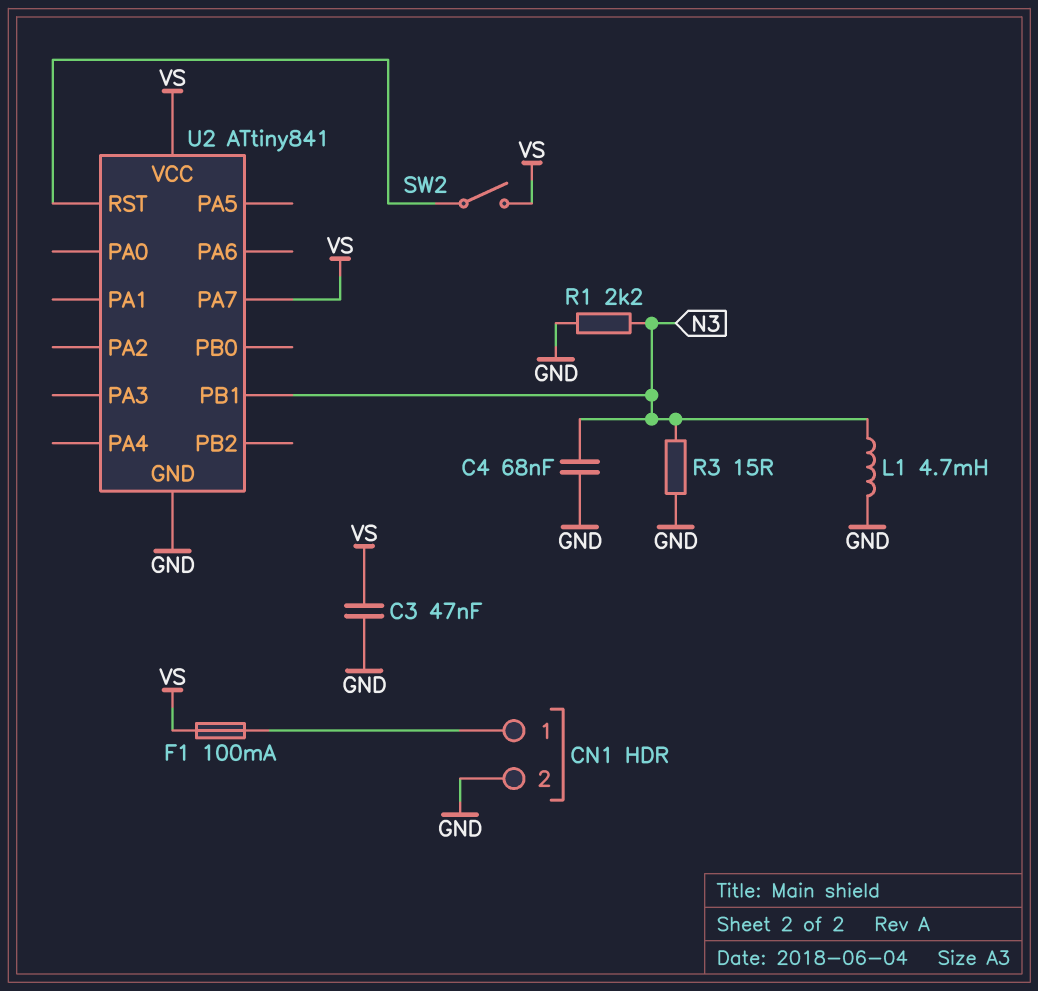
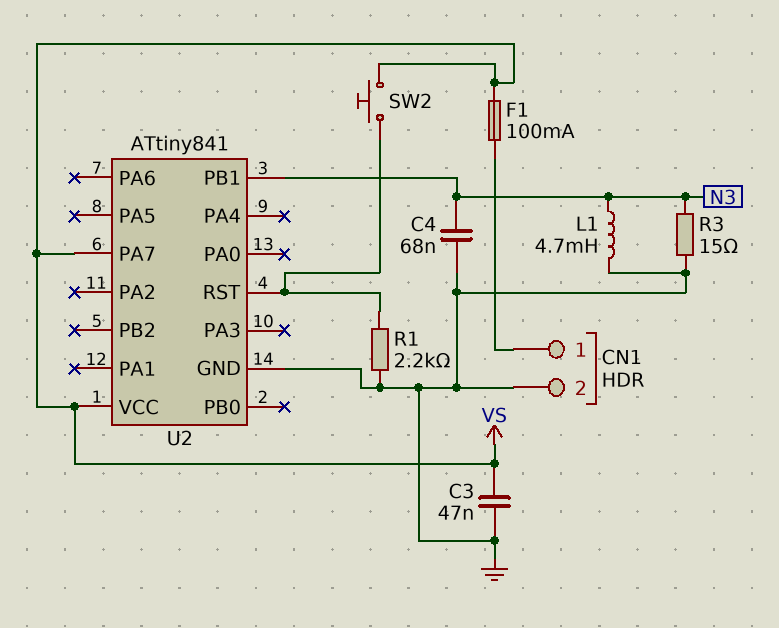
R1: 2.2k (GND, N3) -> 2.2k (GND, U2/RST)
SW2: switch (U2/RST, VS) -> button (U2/RST, VS)

